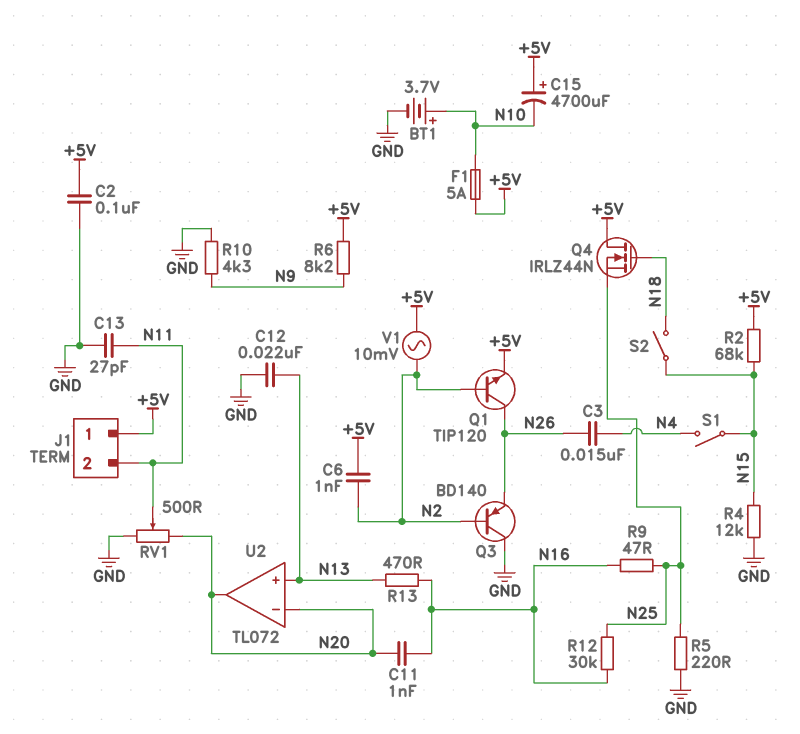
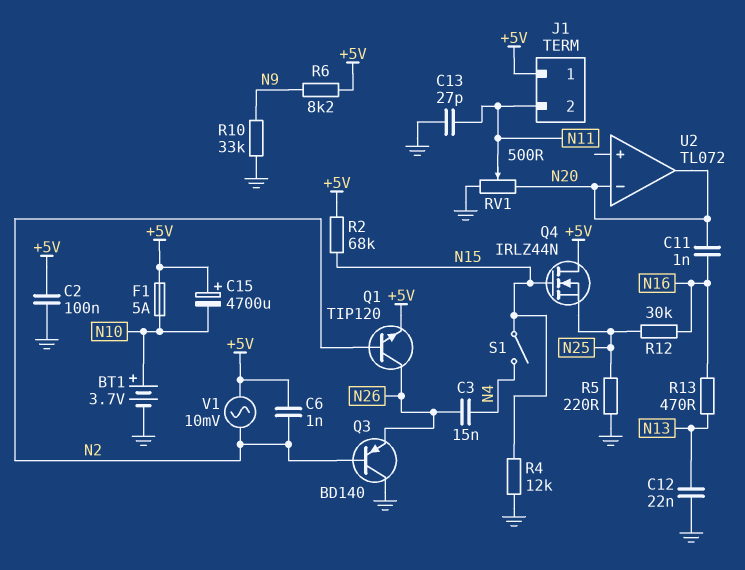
Q4: NMOS IRLZ44N (G N18, D +5V, S N25) -> NMOS IRLZ44N (G N15, D +5V, S N25)
R9: 47 (N16, N25) -> none
R10: 4.3k (GND, N9) -> 33k (GND, N9)
S2: switch (N15, N18) -> none
U2 pin in+: N13 -> none

